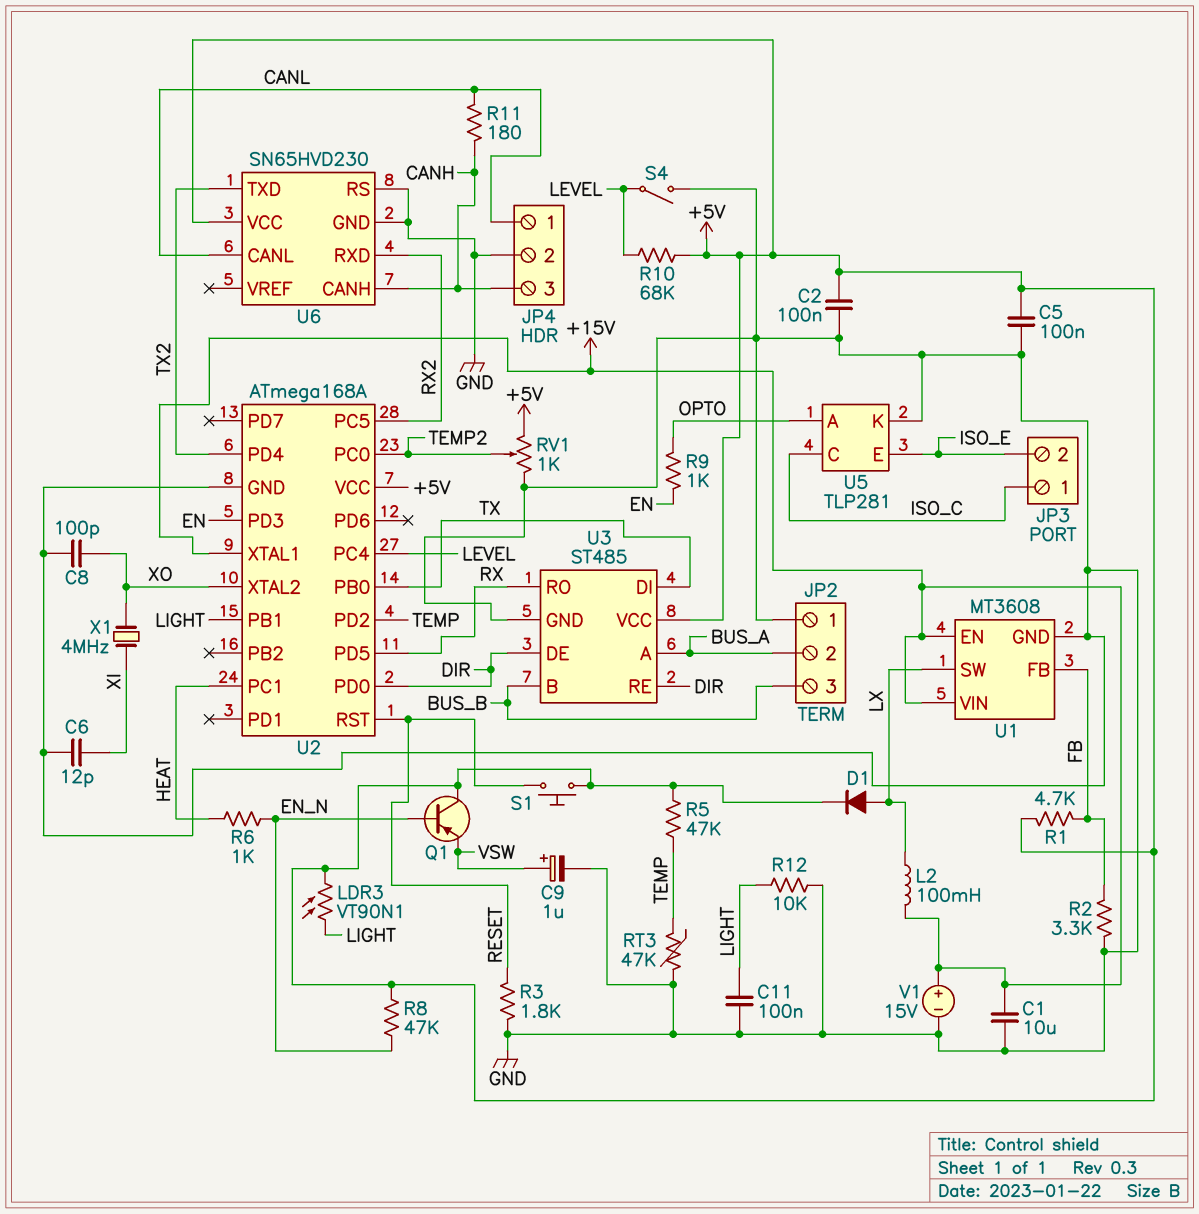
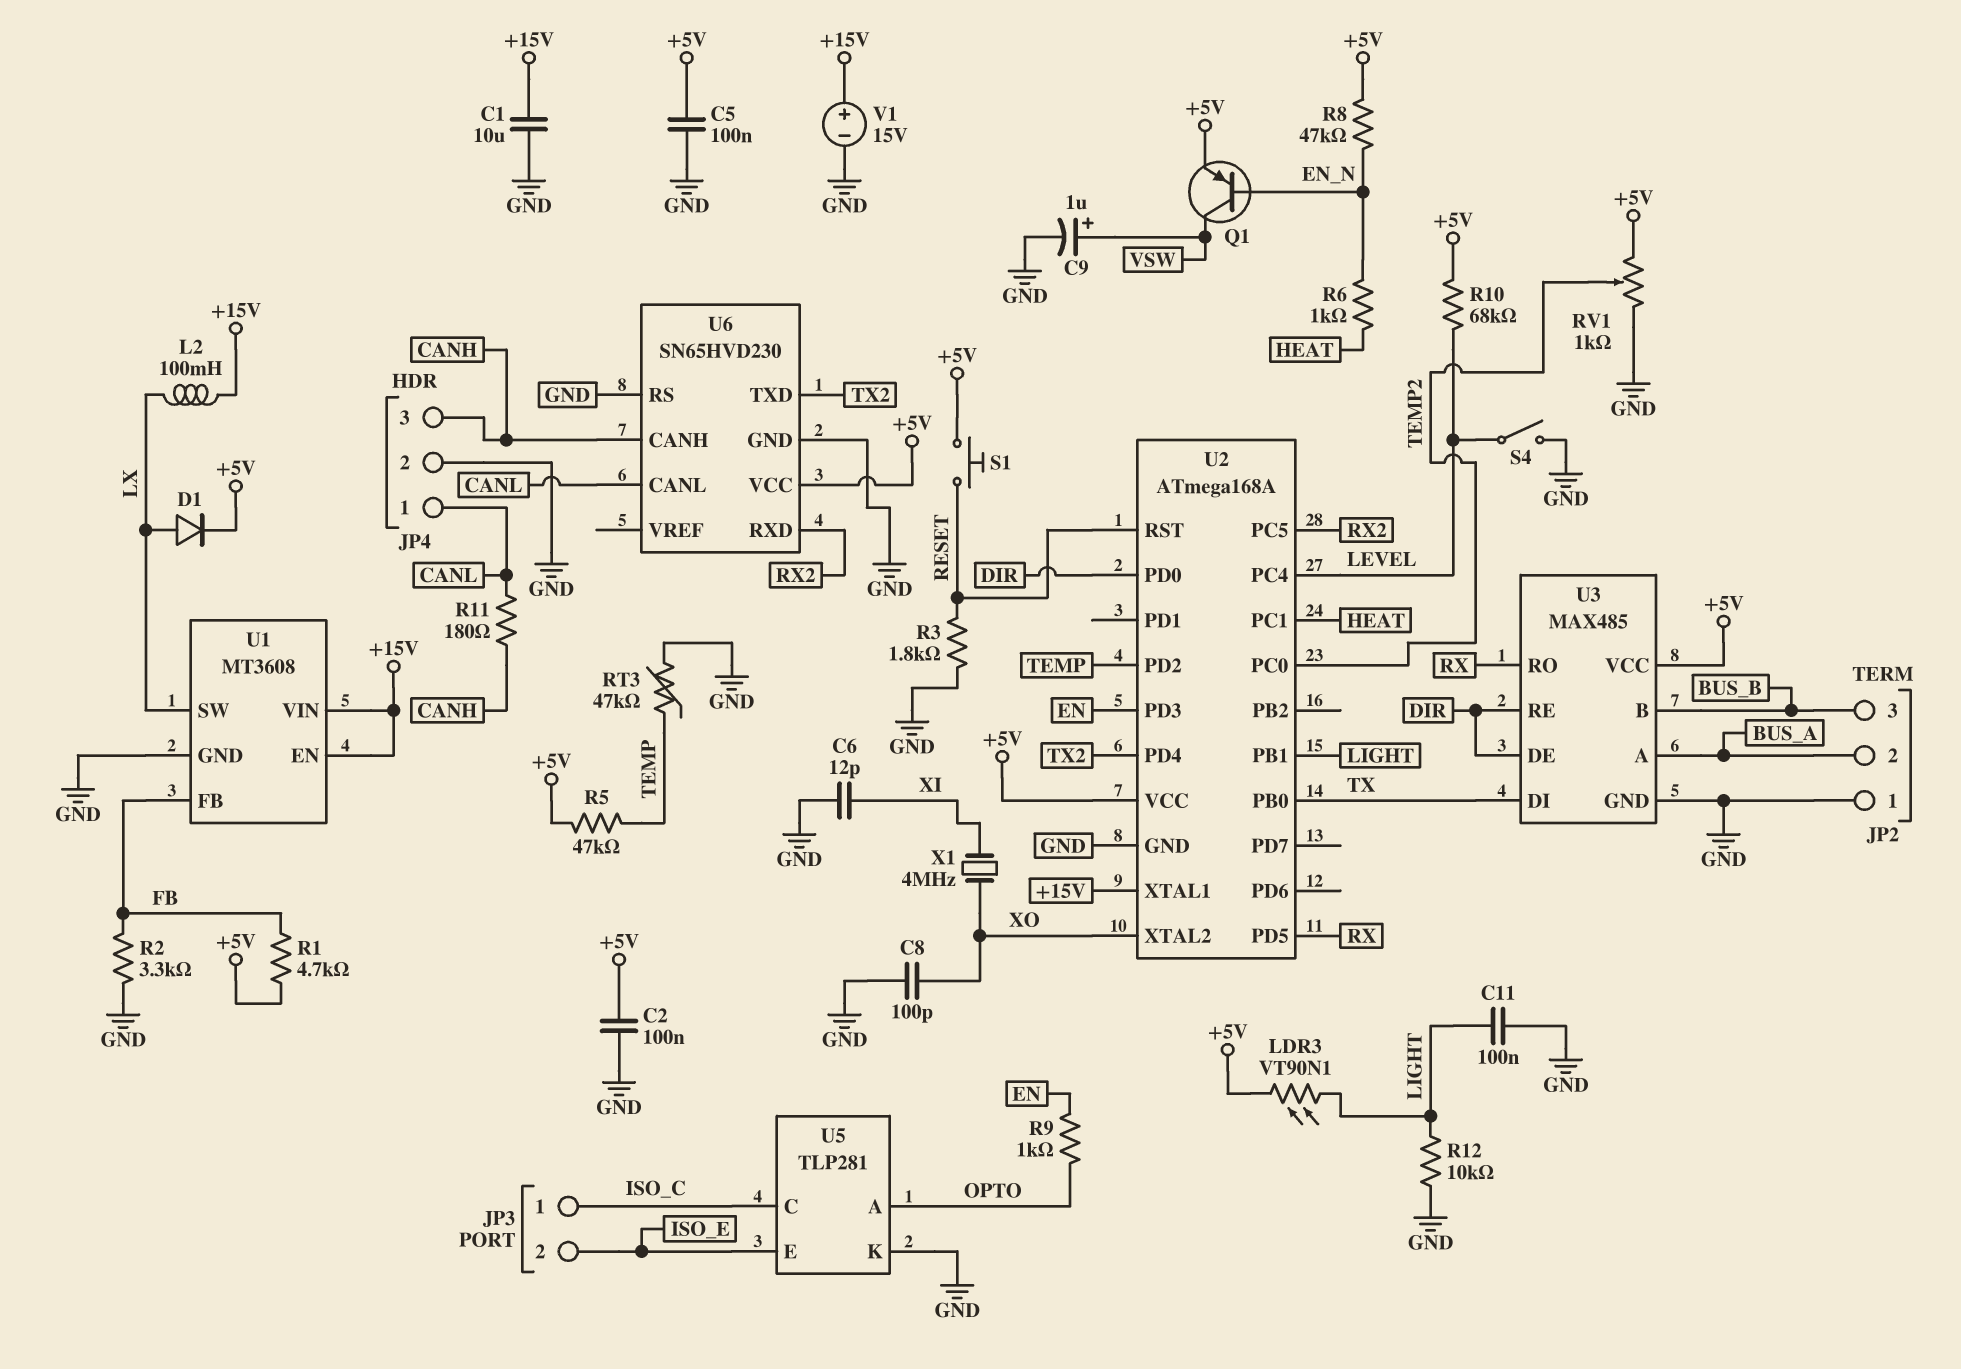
Q1: PNP (B EN_N, C +5V, E VSW) -> PNP (B EN_N, C VSW, E +5V)
U3: ST485 -> MAX485

